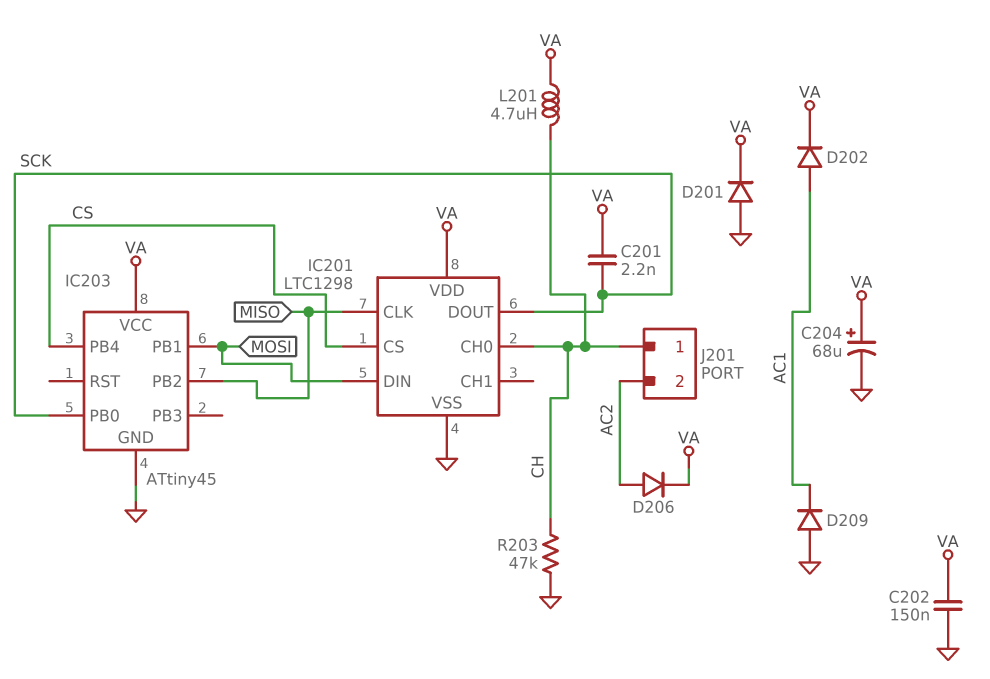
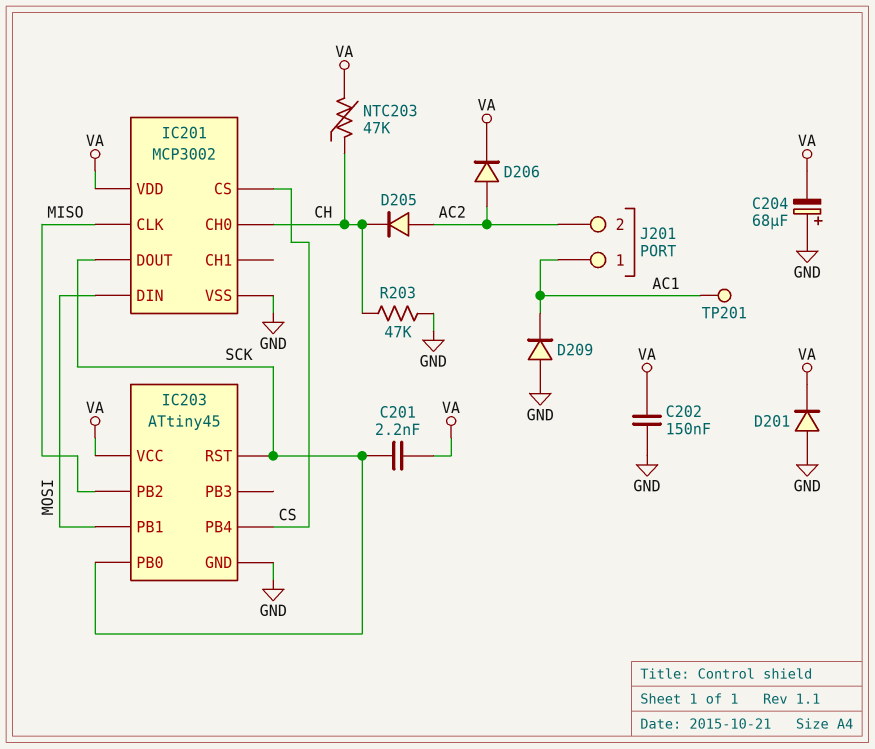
C204: 68uF (plus VA, minus GND) -> 68uF (plus GND, minus VA)
D202: diode (A AC1, K VA) -> none
D205: none -> diode (A AC2, K CH)
IC201: LTC1298 -> MCP3002
IC203 pin RST: none -> SCK
J201 pin 1: CH -> AC1
L201: 4.7uH (CH, VA) -> none
NTC203: none -> 47k (CH, VA)
TP201: none -> test point (AC1)

